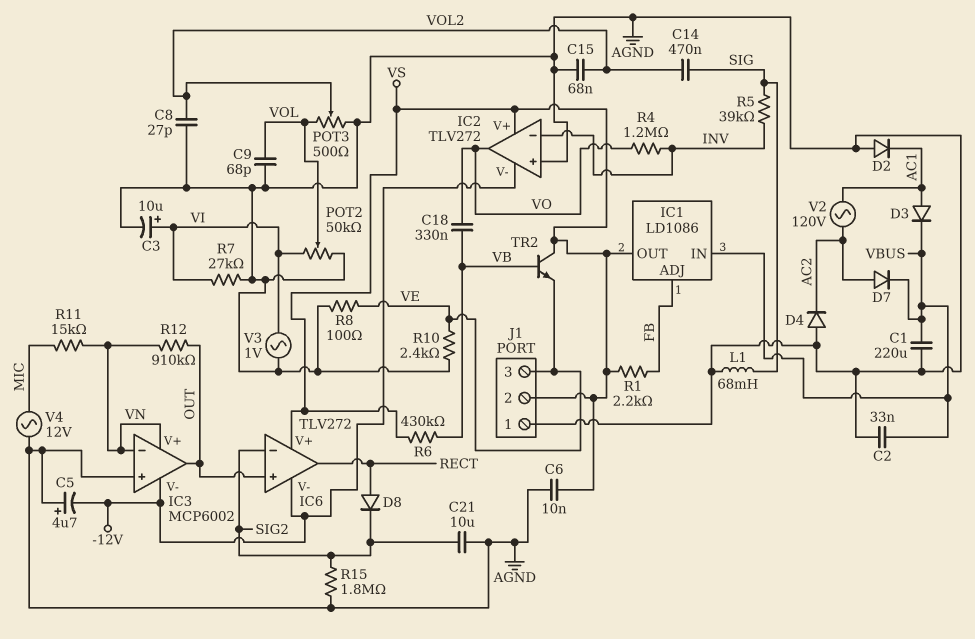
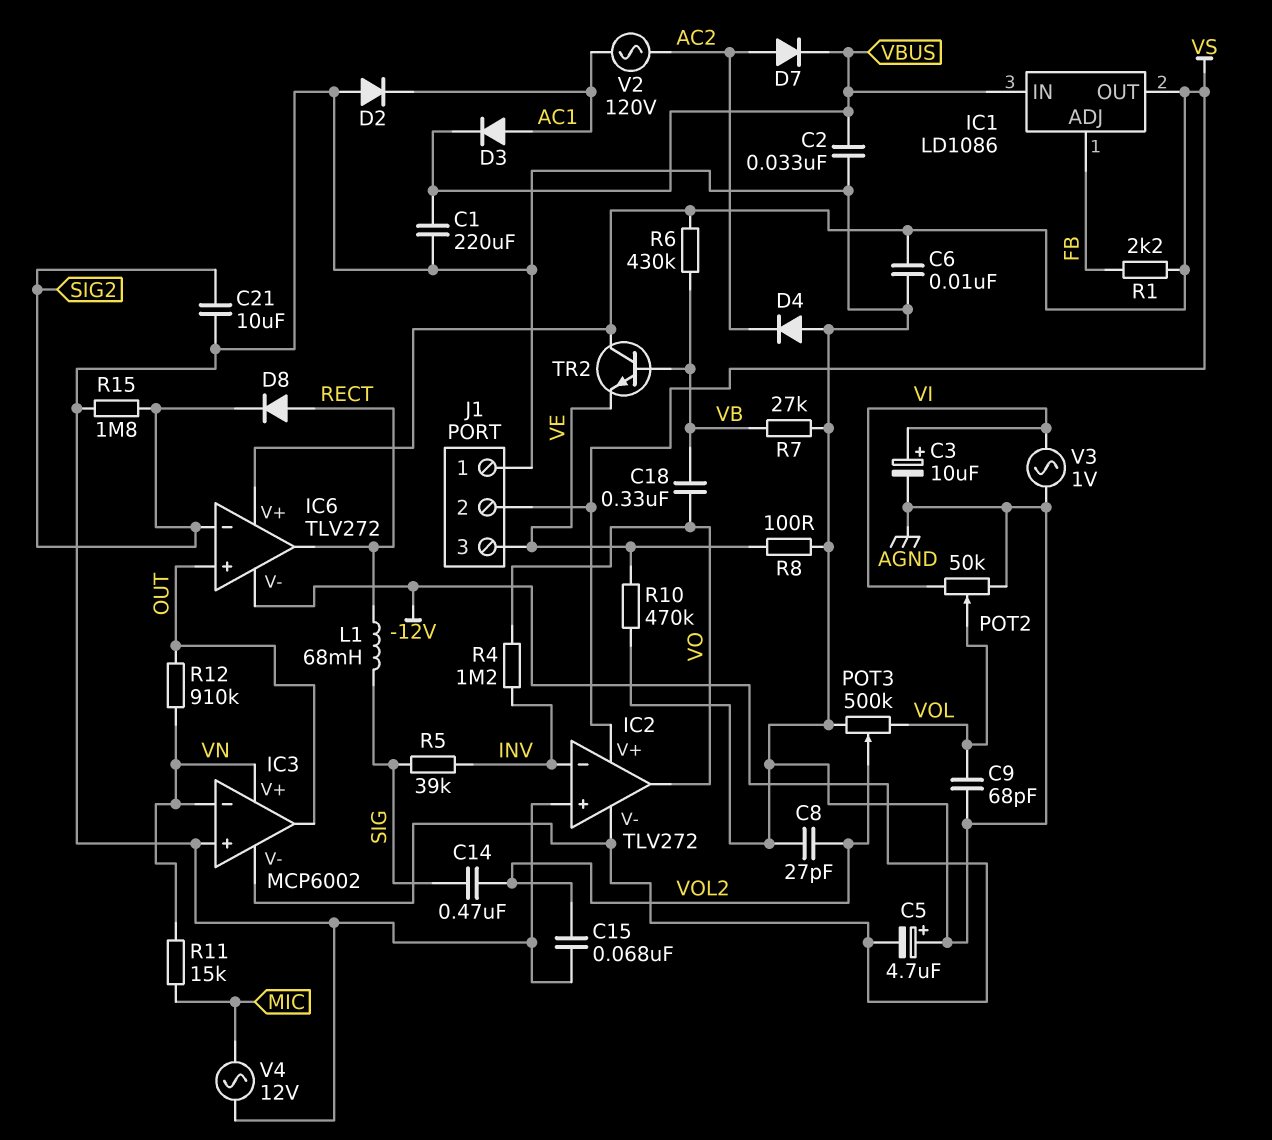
L1: 68mH (AGND, SIG) -> 68mH (RECT, SIG)
POT3: 500 (AGND, VOL, wiper VOL2) -> 500k (AGND, VOL, wiper VOL2)
R7: 27k (AGND, VI) -> 27k (AGND, VB)
R10: 2.4k (AGND, VE) -> 470k (AGND, VE)

